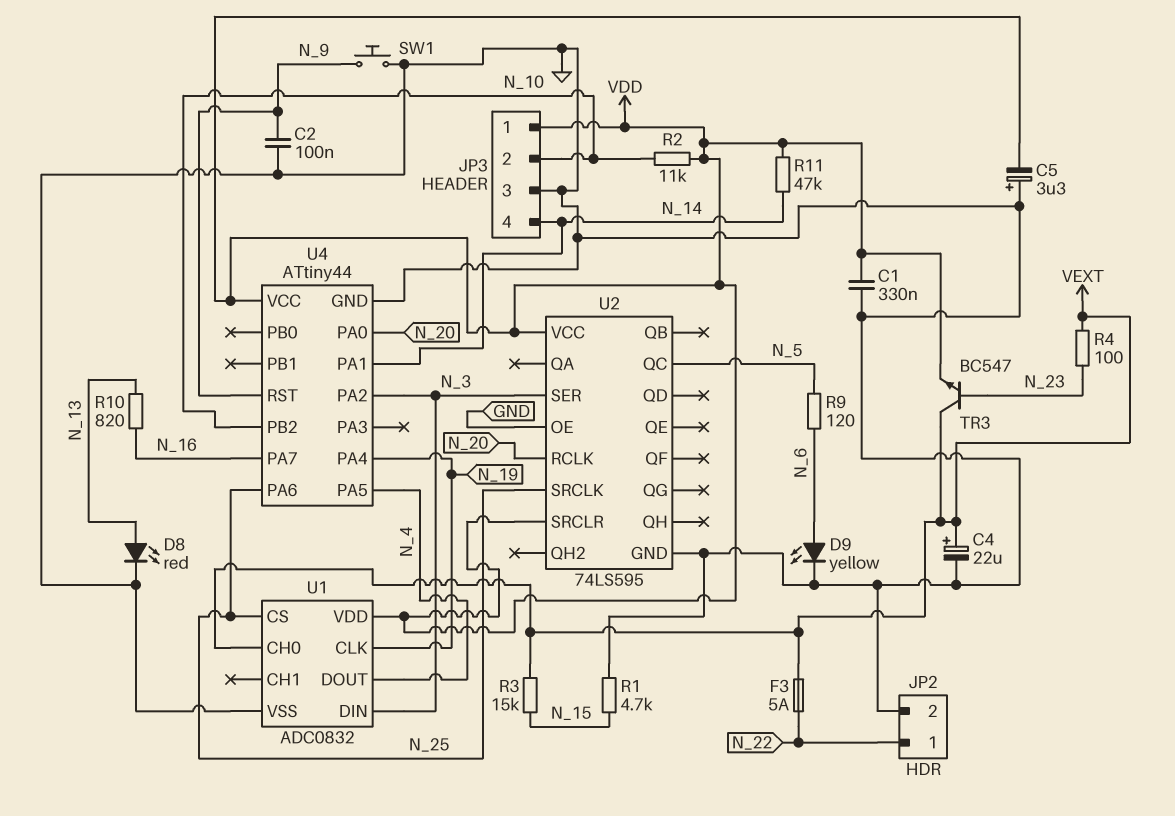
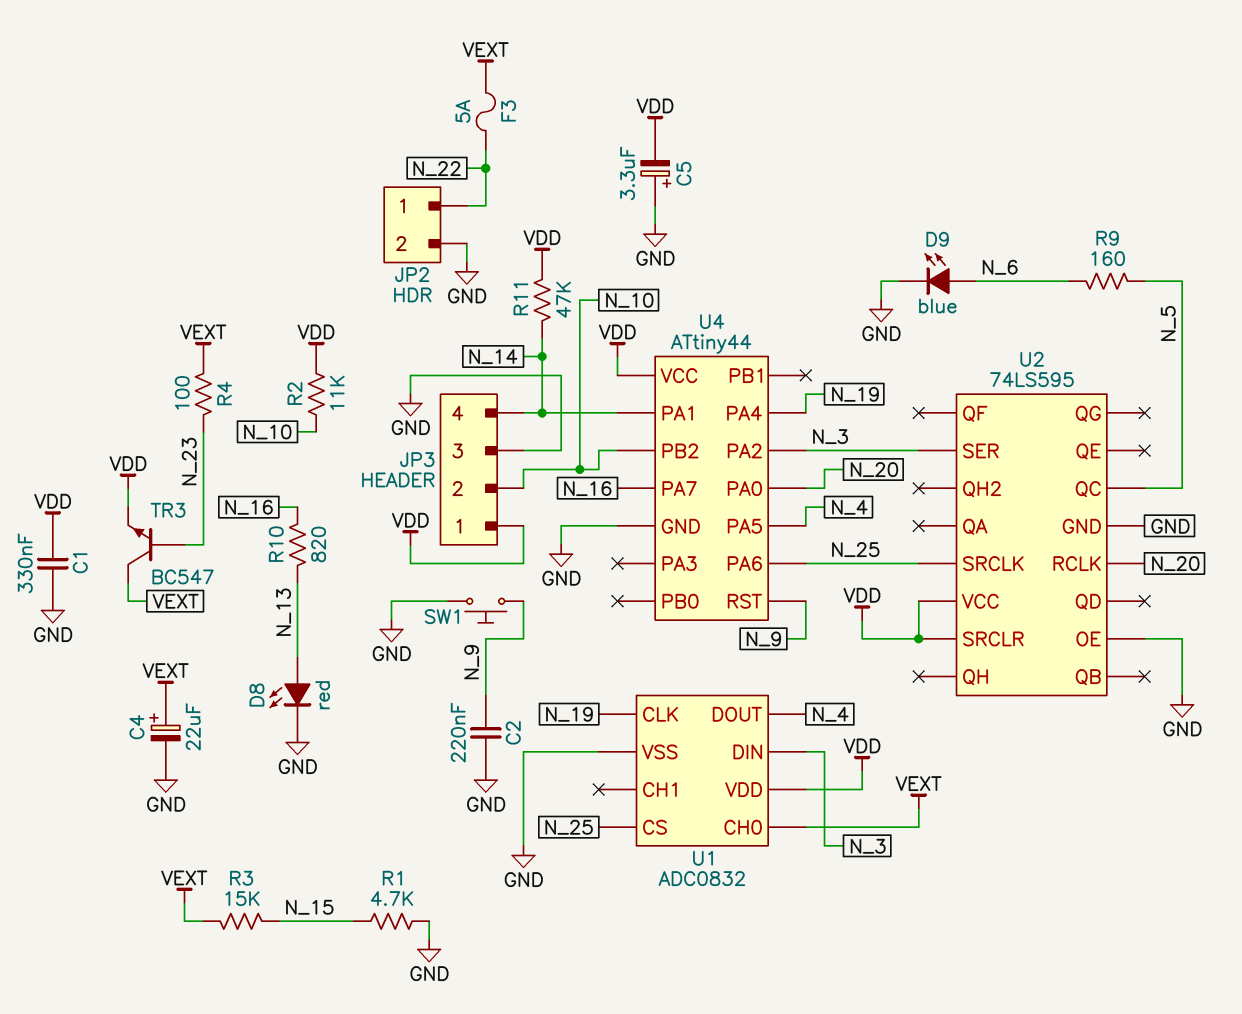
C2: 100nF (GND, N_9) -> 220nF (GND, N_9)
D9: LED yellow (A N_6, K GND) -> LED blue (A N_6, K GND)
R9: 120 (N_5, N_6) -> 160 (N_5, N_6)

